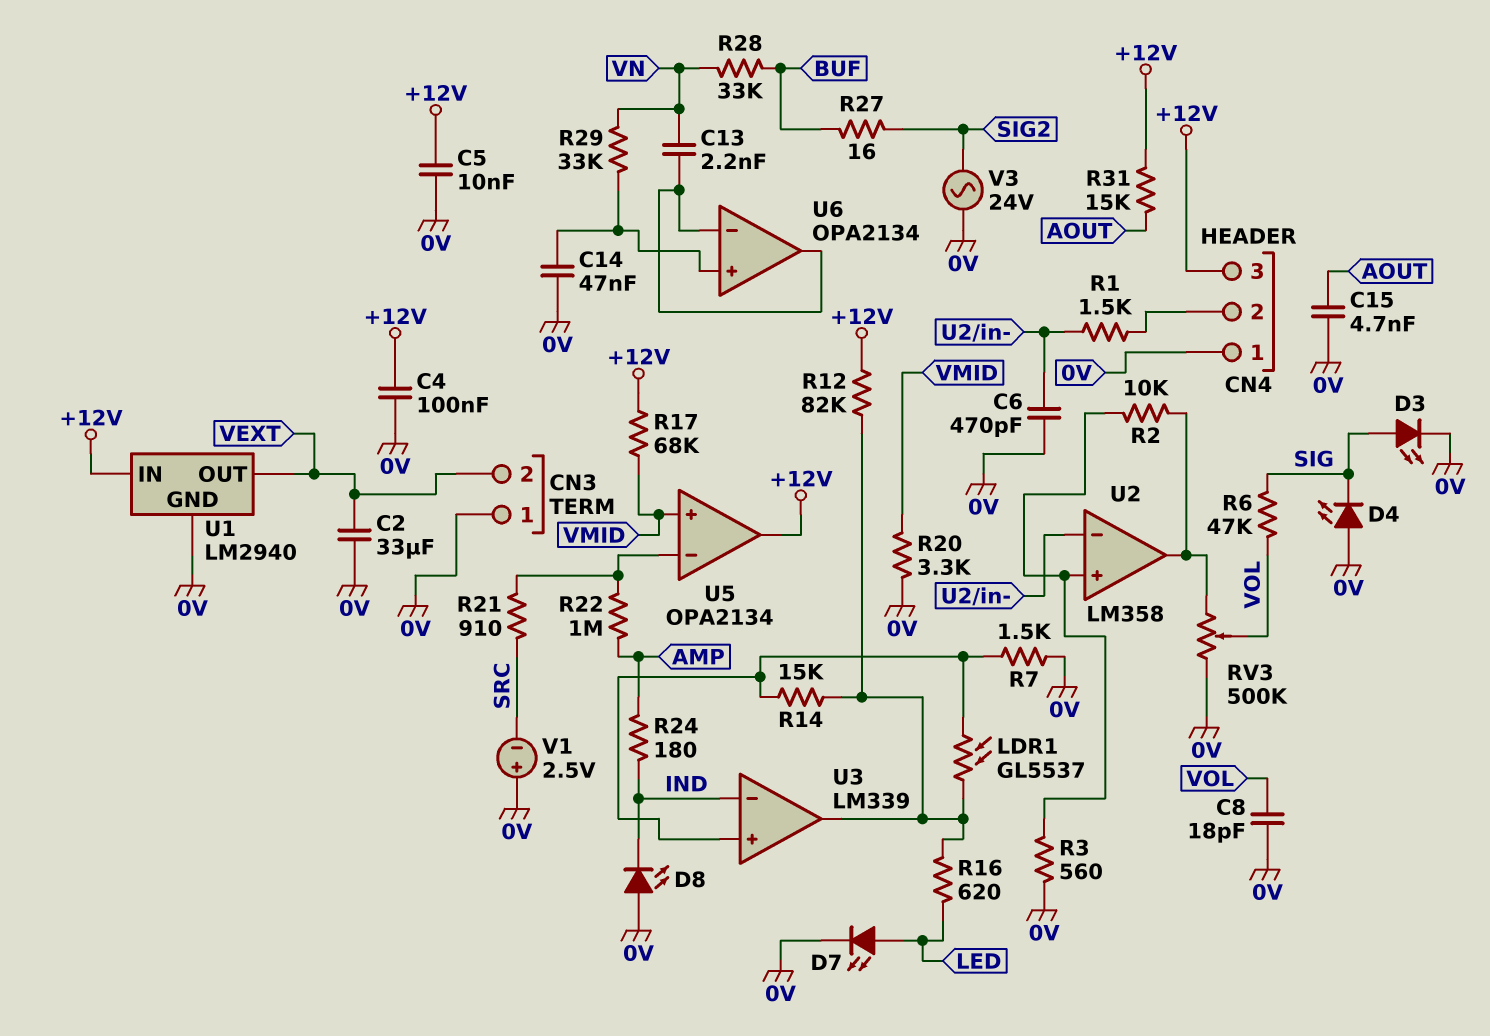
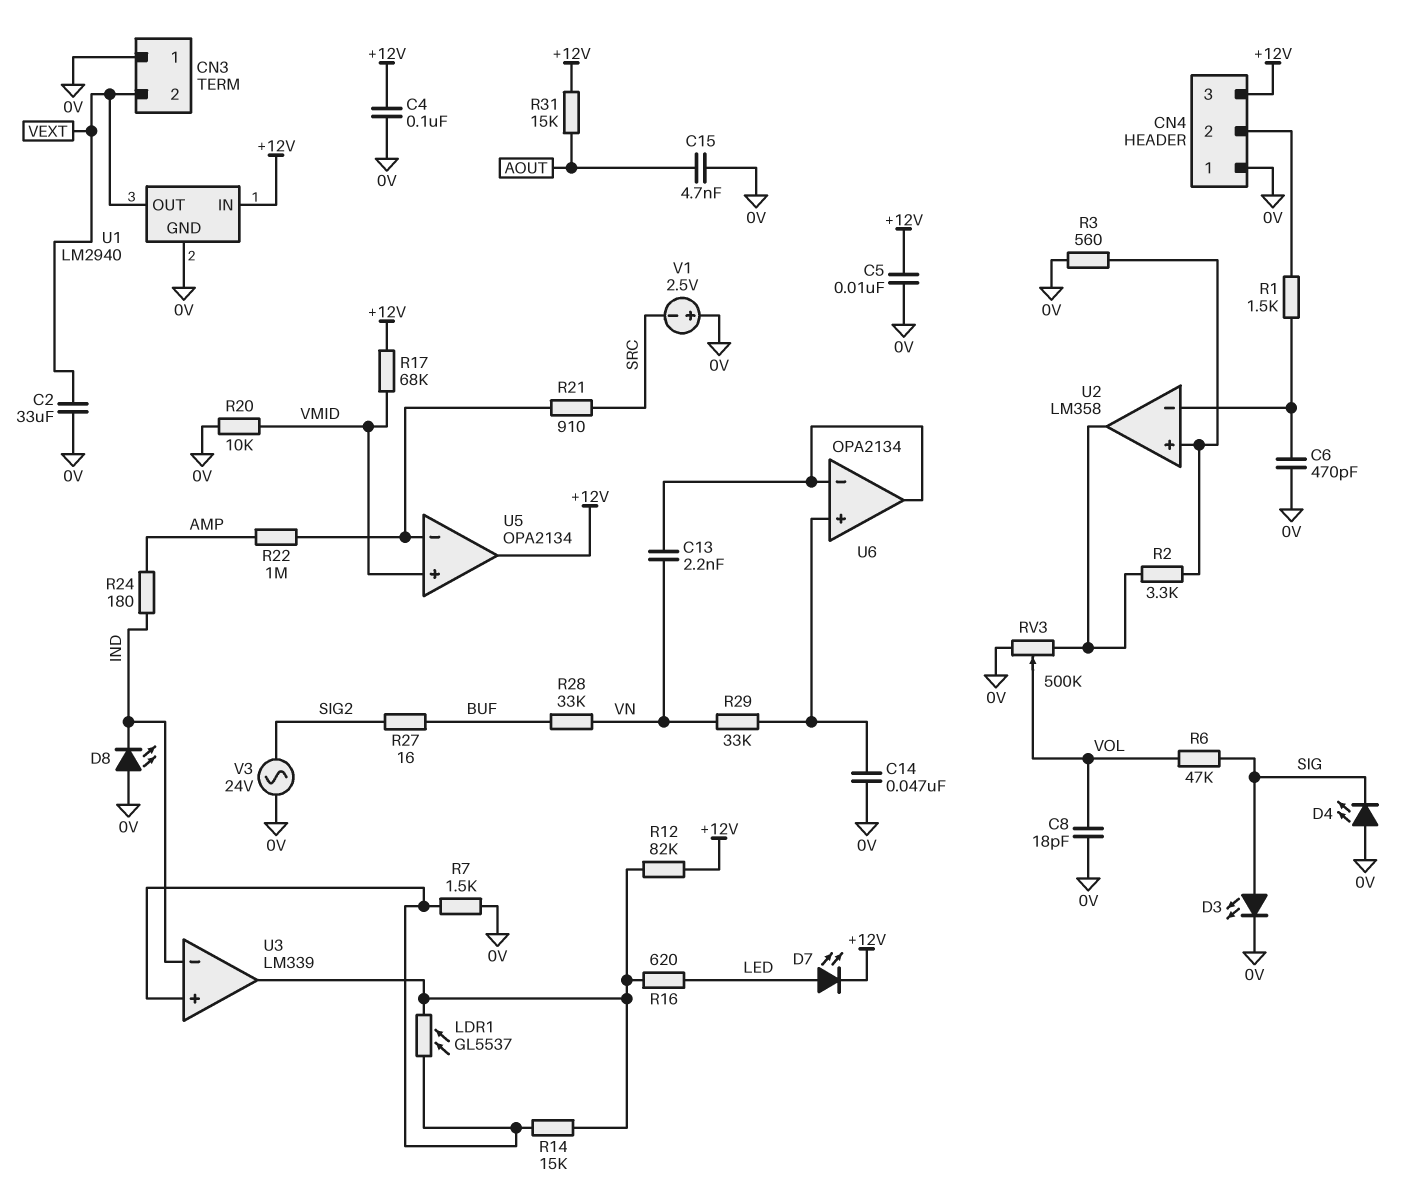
D7: LED (A LED, K 0V) -> LED (A LED, K +12V)
R2: 10k (U2/in+, U2/out) -> 3.3k (U2/in+, U2/out)
R20: 3.3k (0V, VMID) -> 10k (0V, VMID)

